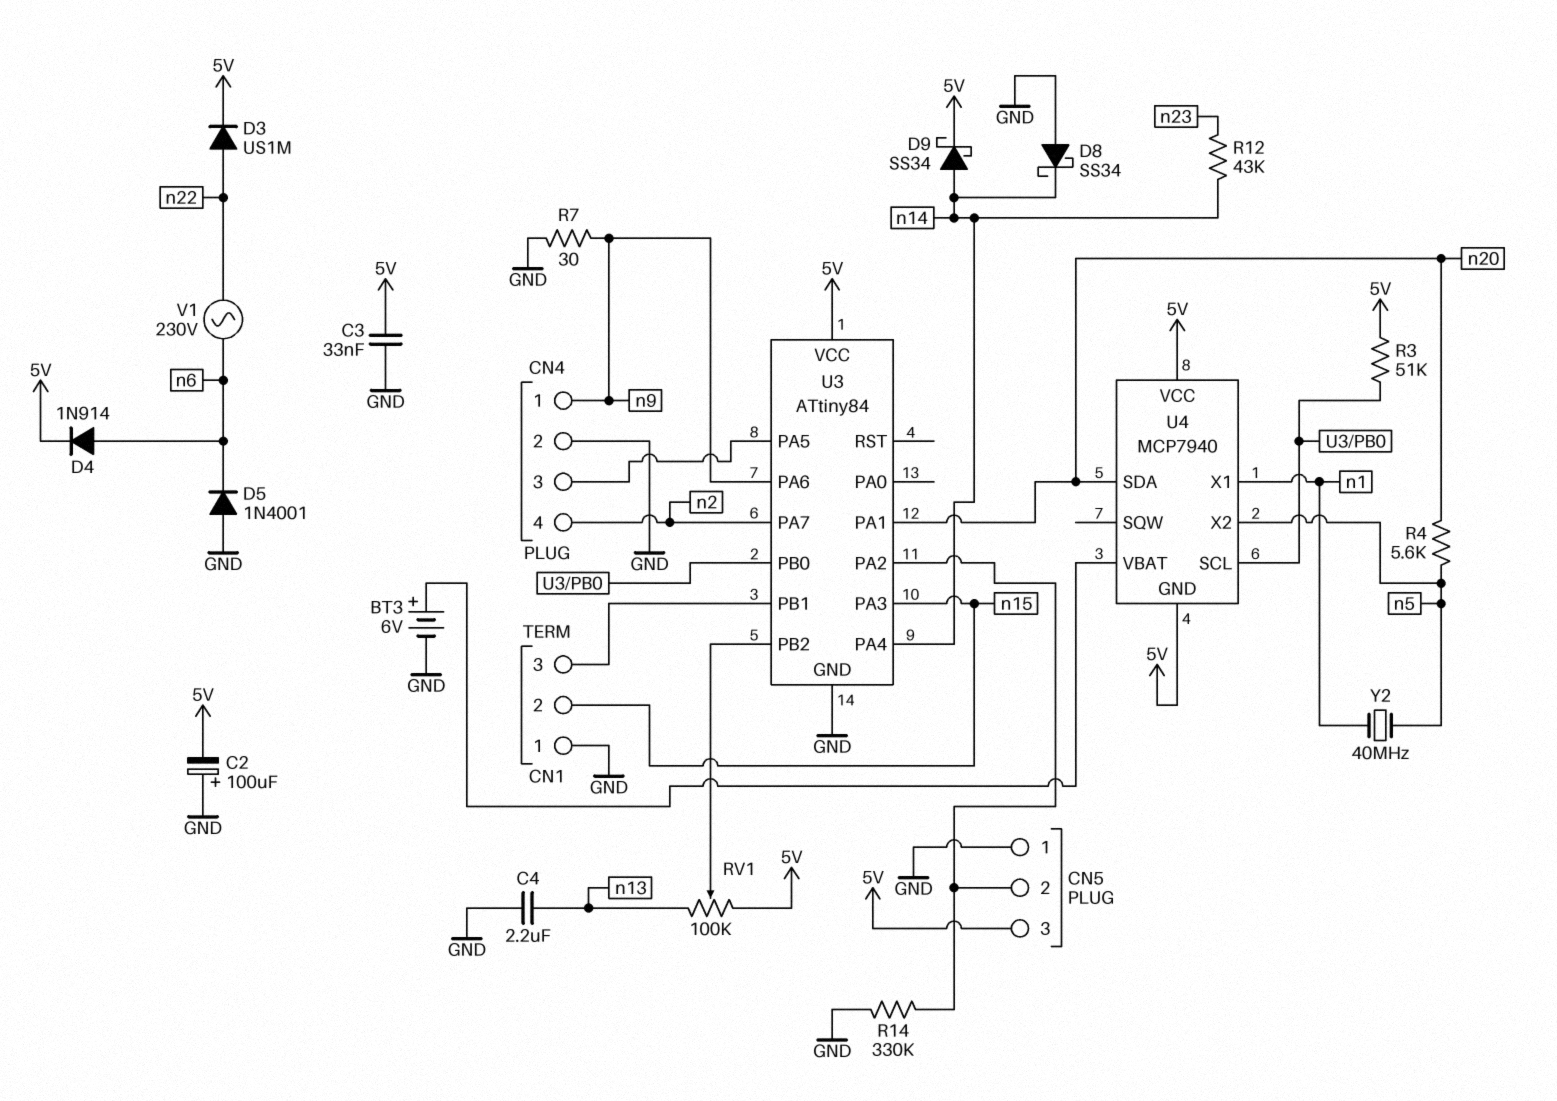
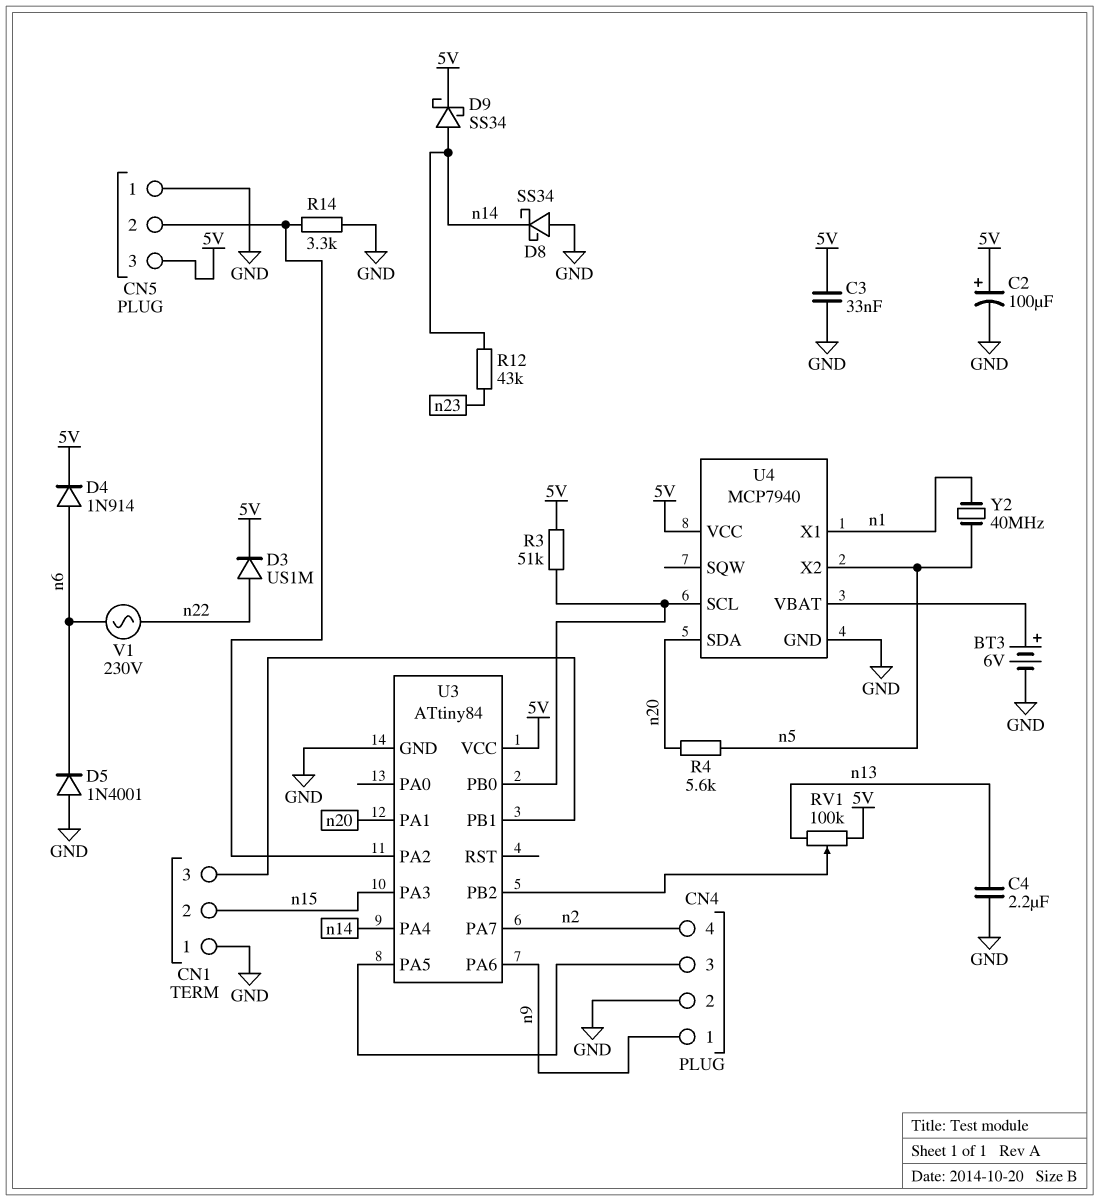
C2: 100uF (plus GND, minus 5V) -> 100uF (plus 5V, minus GND)
R7: 30 (GND, n9) -> none
R14: 330k (CN5/2, GND) -> 3.3k (CN5/2, GND)
U4 pin GND: 5V -> GND

